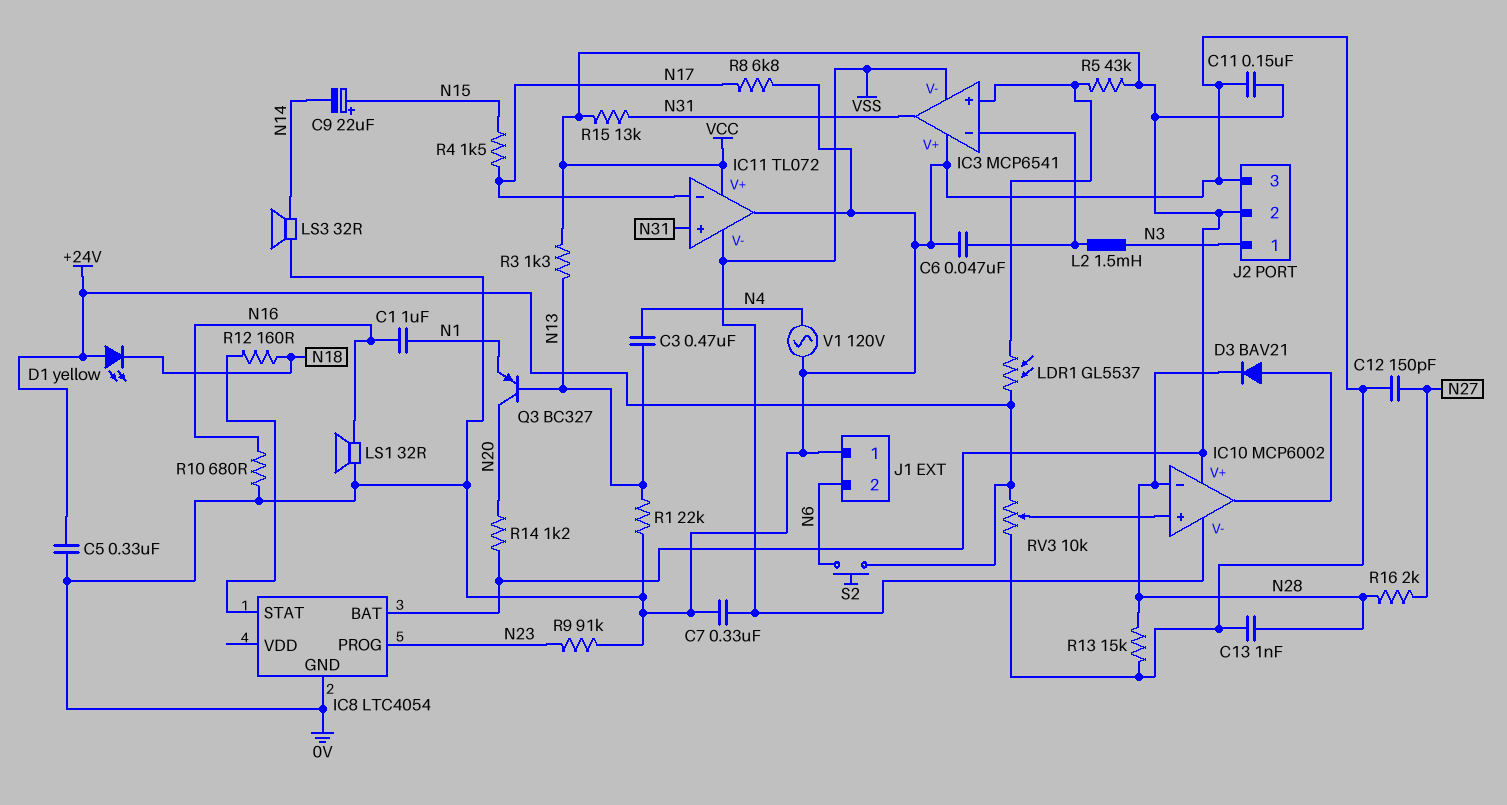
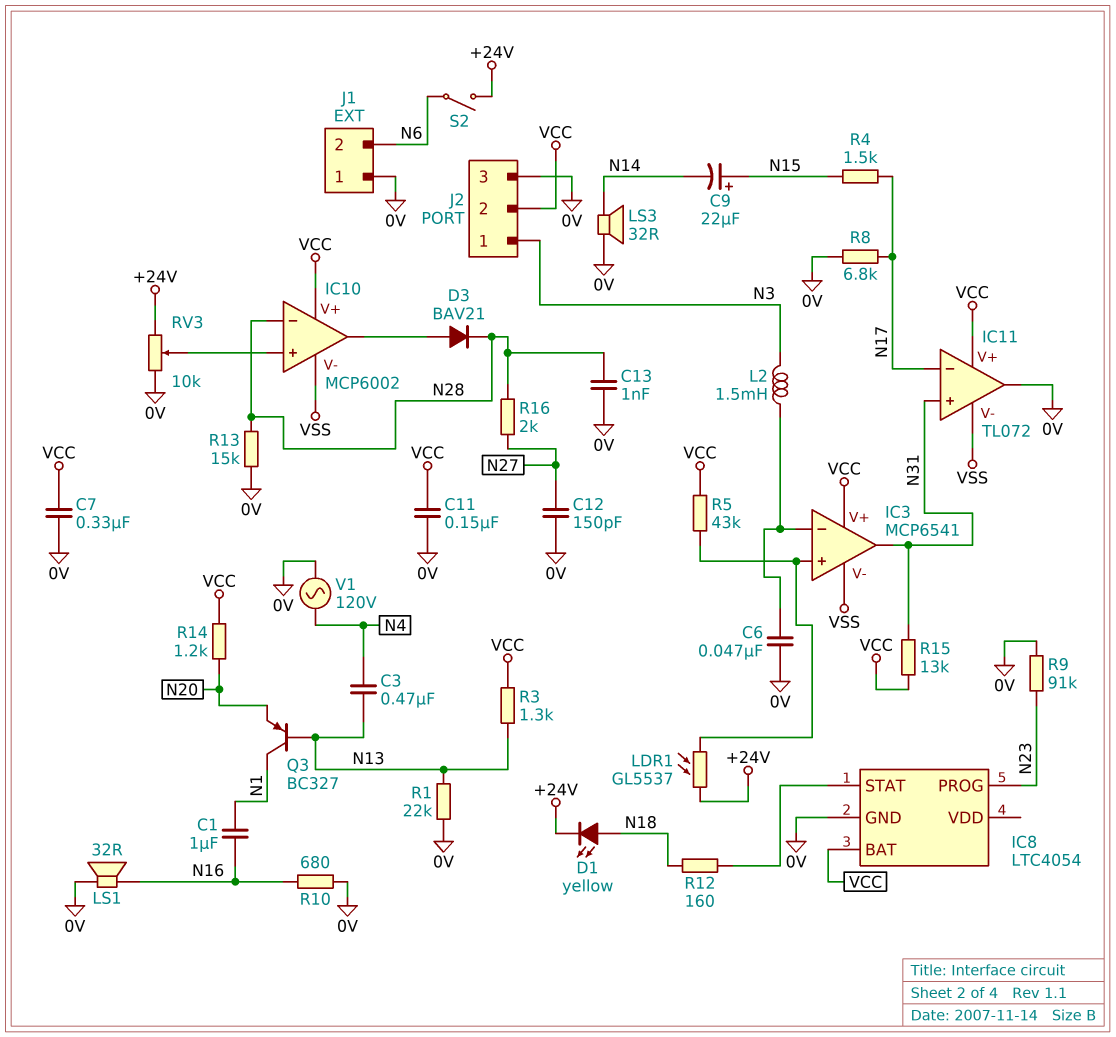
C5: 330nF (+24V, 0V) -> none
C7: 330nF (0V, VSS) -> 330nF (0V, VCC)
D1: LED yellow (A +24V, K N18) -> LED yellow (A N18, K +24V)
IC3 pin V+: 0V -> VCC
Q3: PNP BC327 (B N13, C N20, E N1) -> PNP BC327 (B N13, C N1, E N20)
S2: button (+24V, N6) -> switch (+24V, N6)

